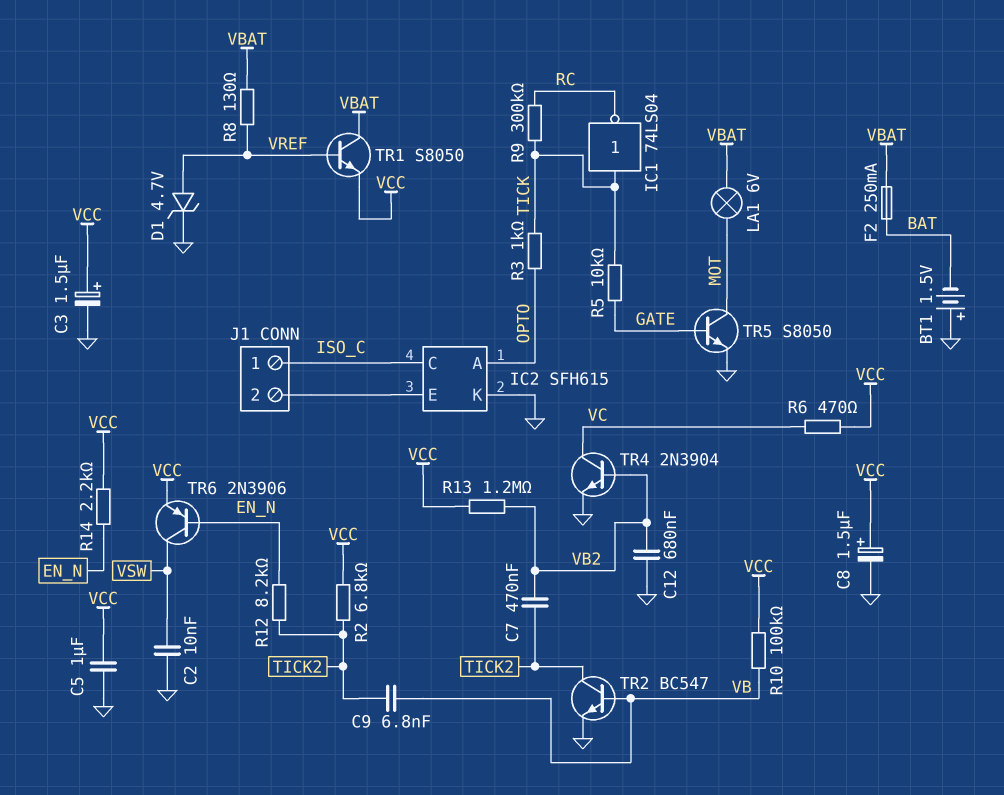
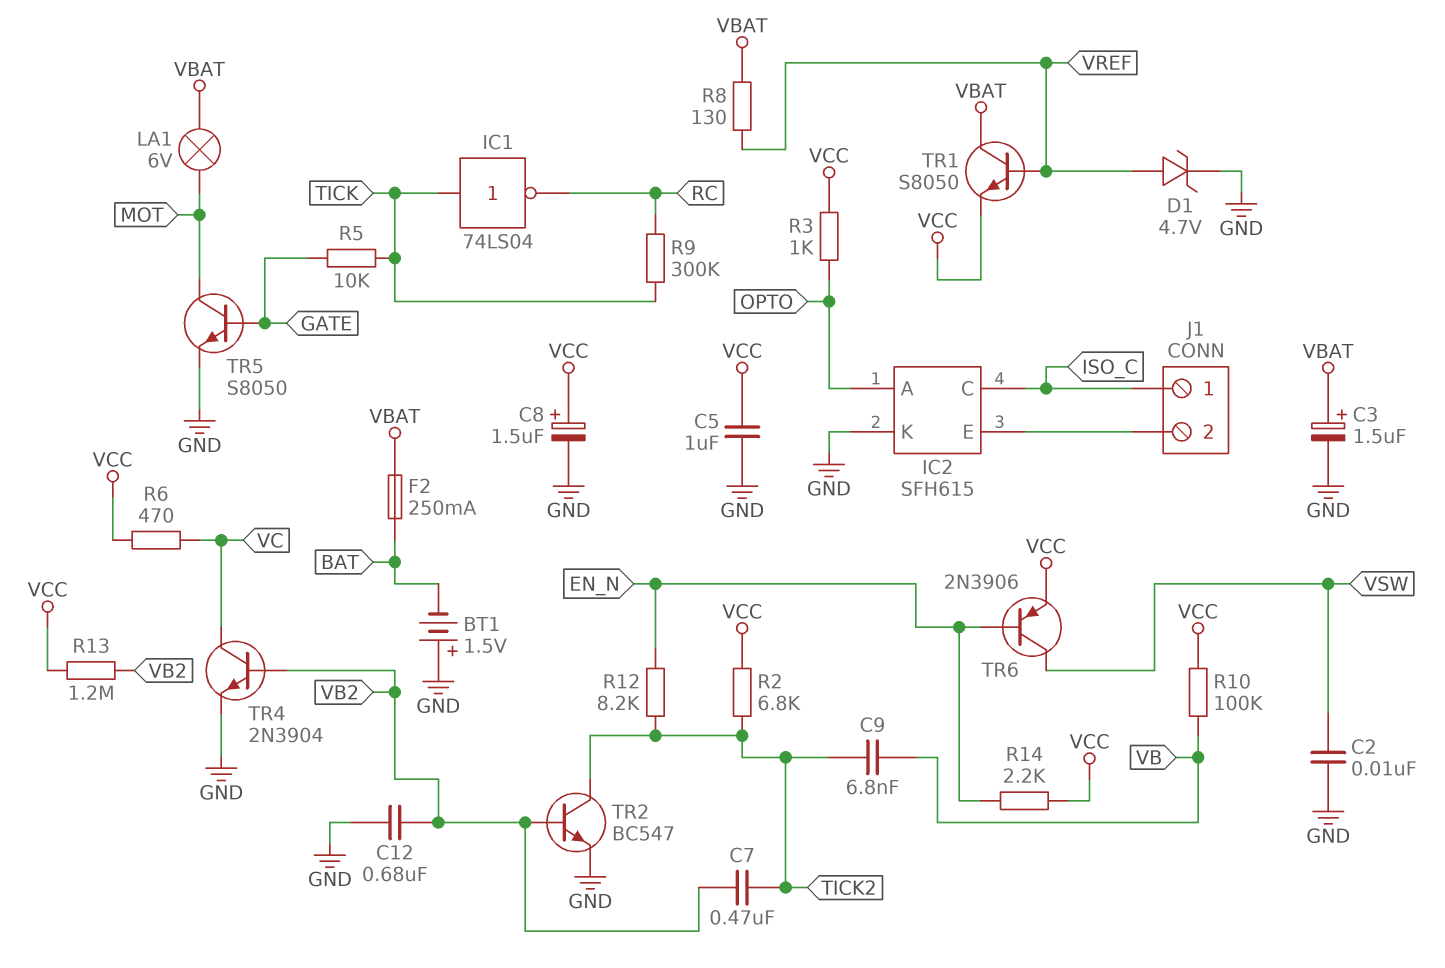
C3: 1.5uF (plus VCC, minus GND) -> 1.5uF (plus VBAT, minus GND)
R3: 1k (OPTO, TICK) -> 1k (OPTO, VCC)
TR2: NPN BC547 (B VB, C TICK2, E GND) -> NPN BC547 (B VB2, C TICK2, E GND)

